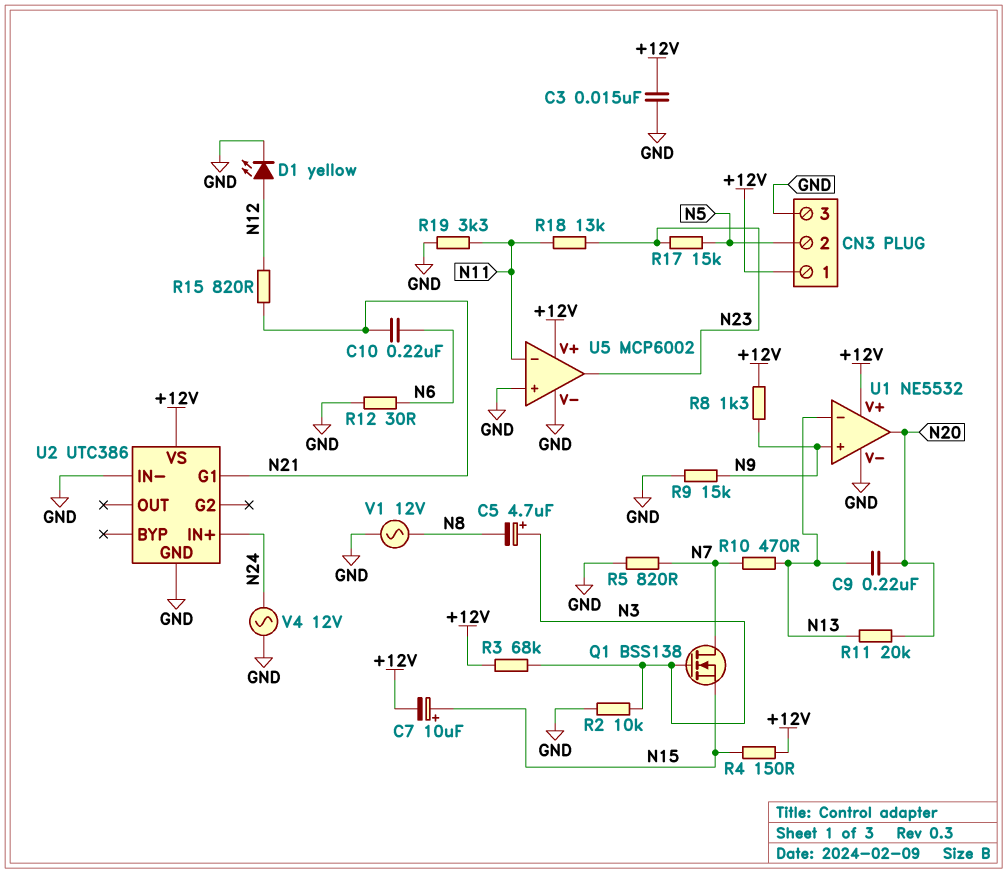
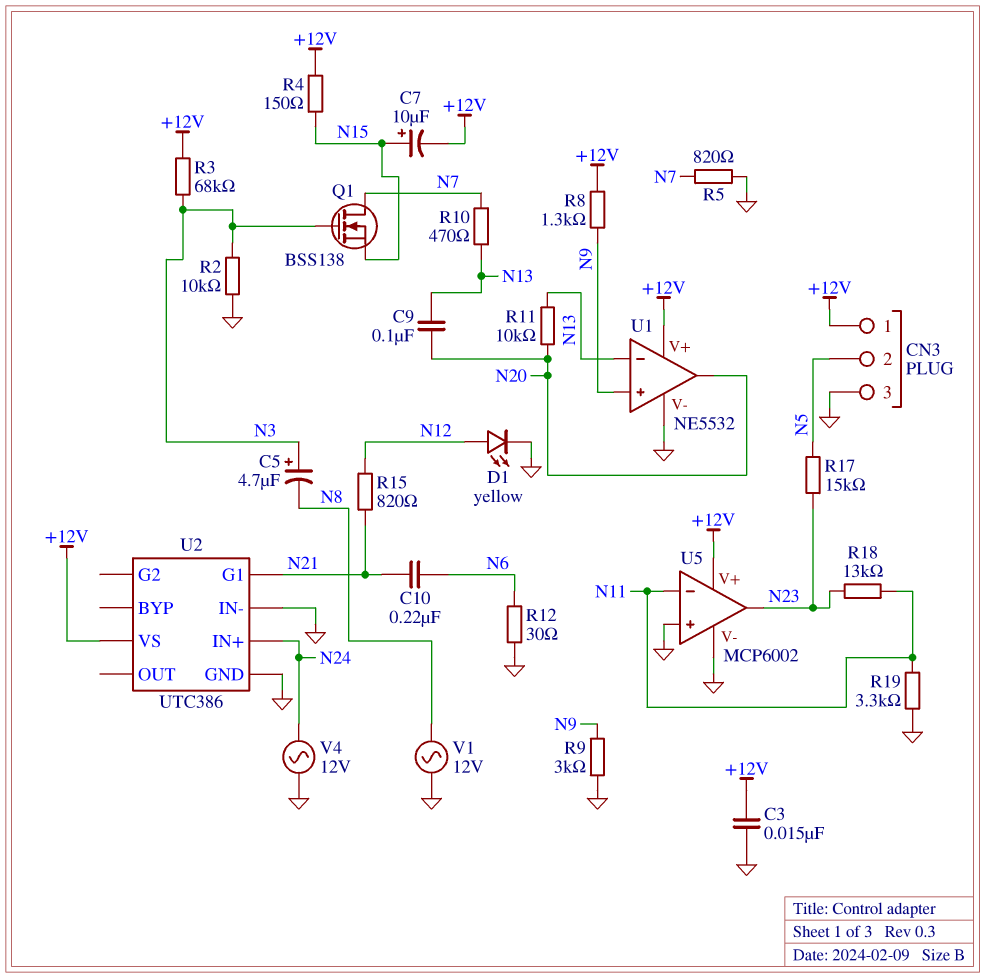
C9: 220nF (N13, N20) -> 100nF (N13, N20)
R9: 15k (GND, N9) -> 3k (GND, N9)
R11: 20k (N13, N20) -> 10k (N13, N20)

